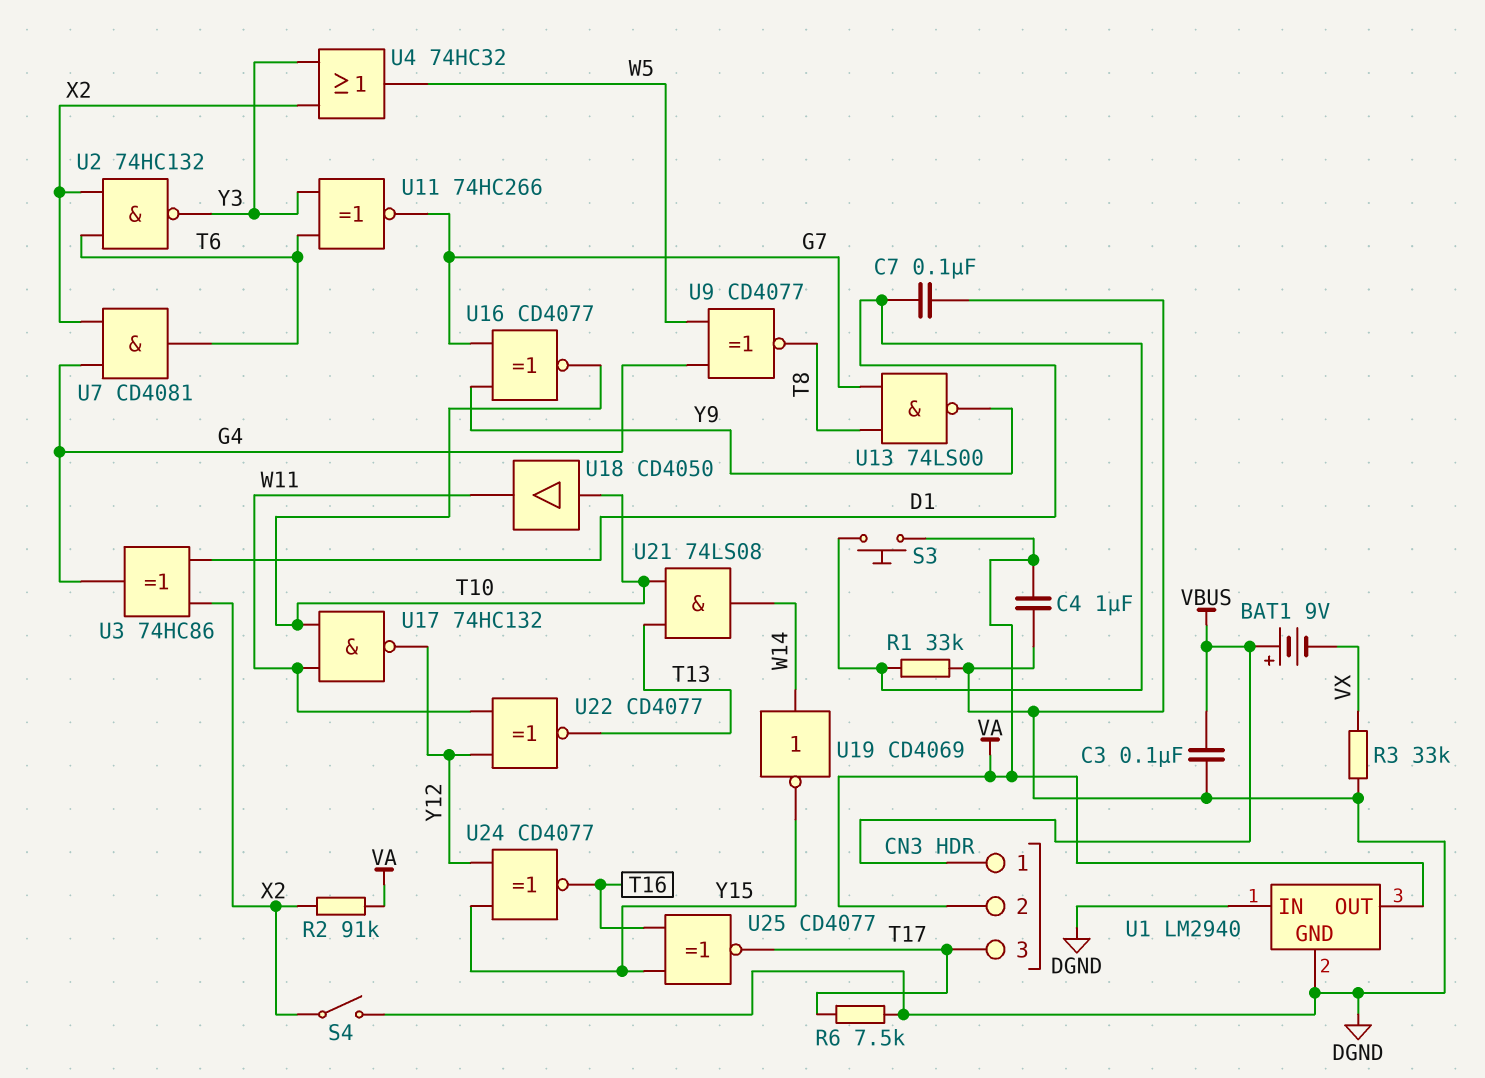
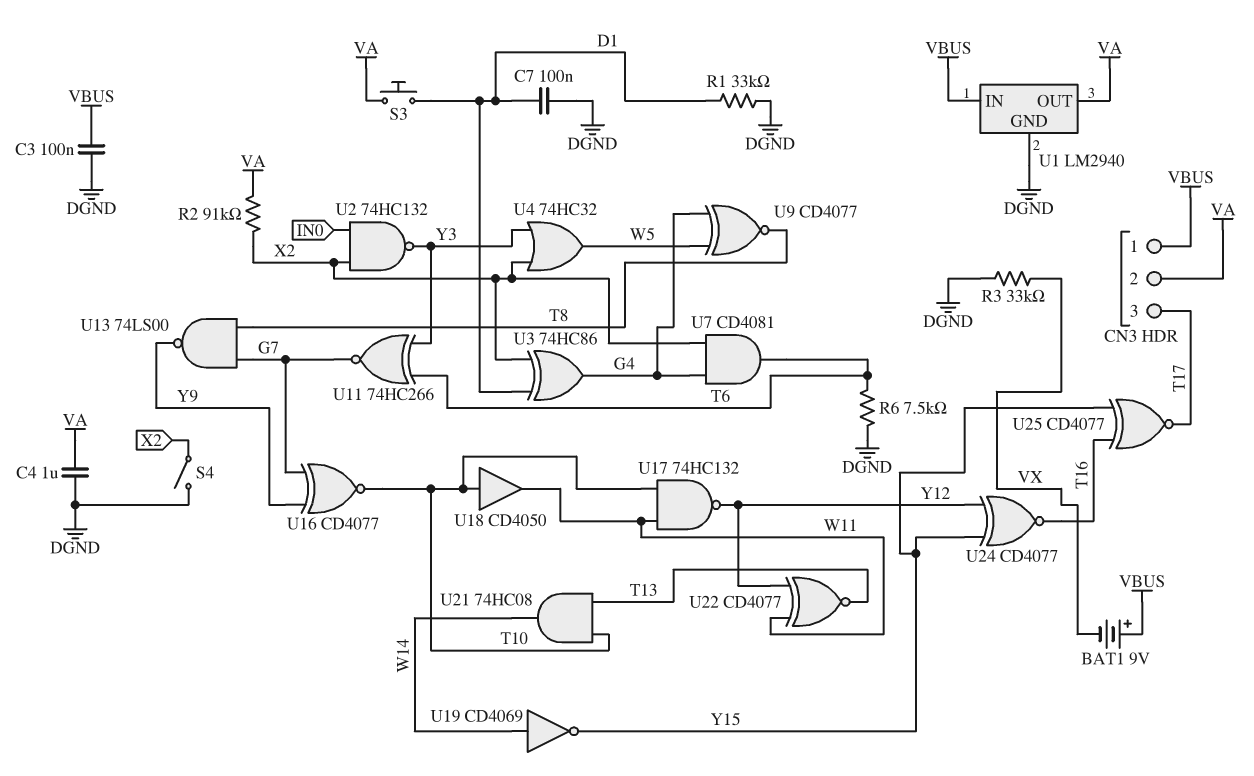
R6: 7.5k (DGND, T17) -> 7.5k (DGND, T6)
U1 pin IN: DGND -> VBUS
U2: NAND 74HC132 (in T6, in X2, out Y3) -> NAND 74HC132 (in IN0, in X2, out Y3)
U21: AND 74LS08 (in T10, in T13, out W14) -> AND 74HC08 (in T10, in T13, out W14)

